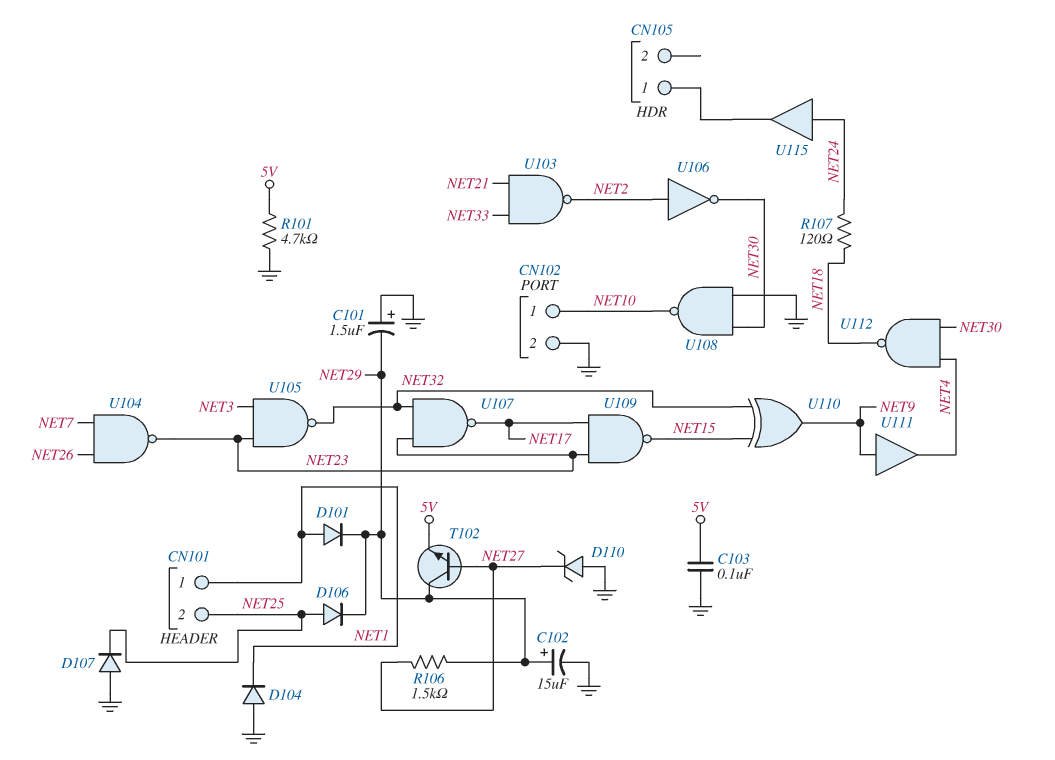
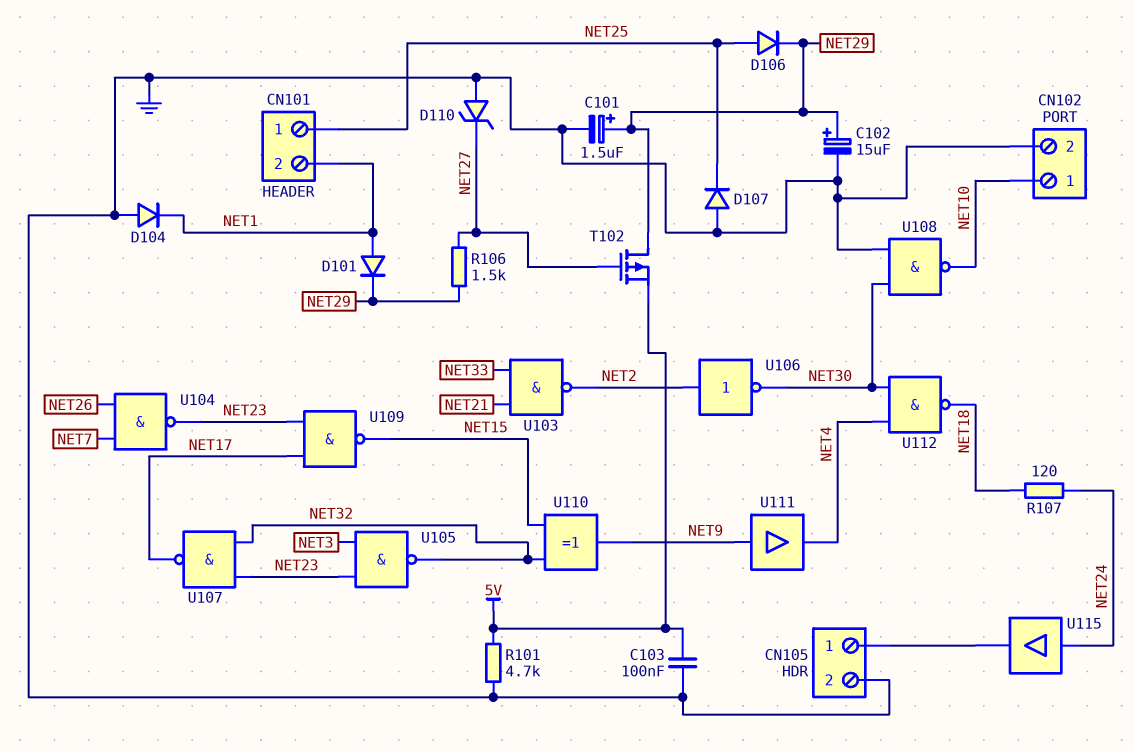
C101: 1.5uF (plus GND, minus NET29) -> 1.5uF (plus NET29, minus GND)
CN101 pin 1: NET1 -> NET25
CN101 pin 2: NET25 -> NET1
CN105 pin 2: none -> GND
T102: NPN (B NET27, C NET29, E 5V) -> PMOS (G NET27, D NET29, S 5V)

